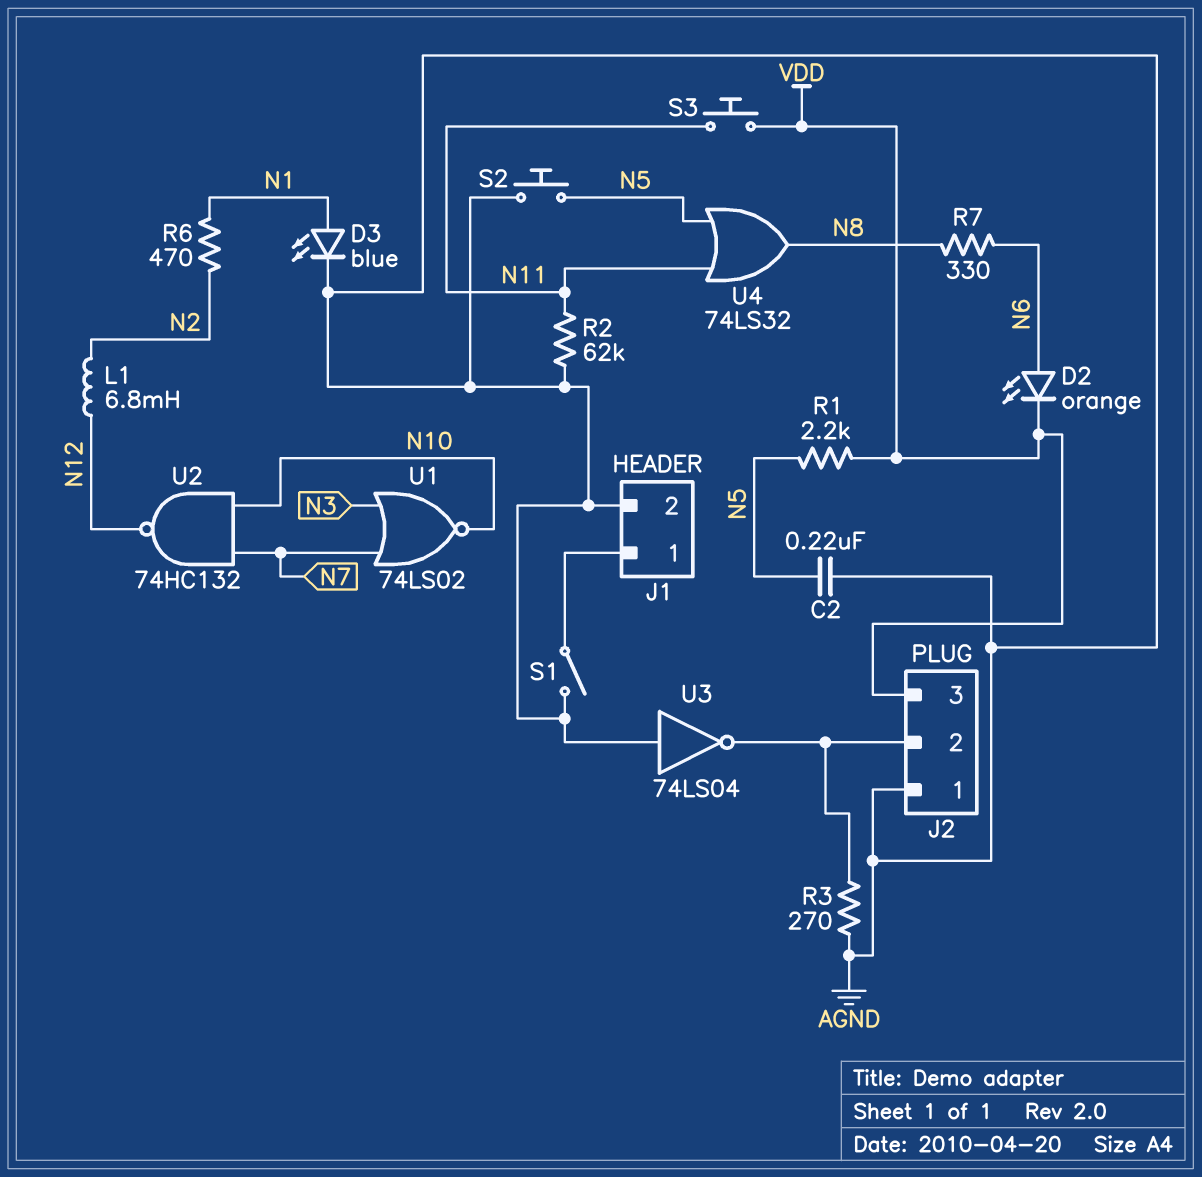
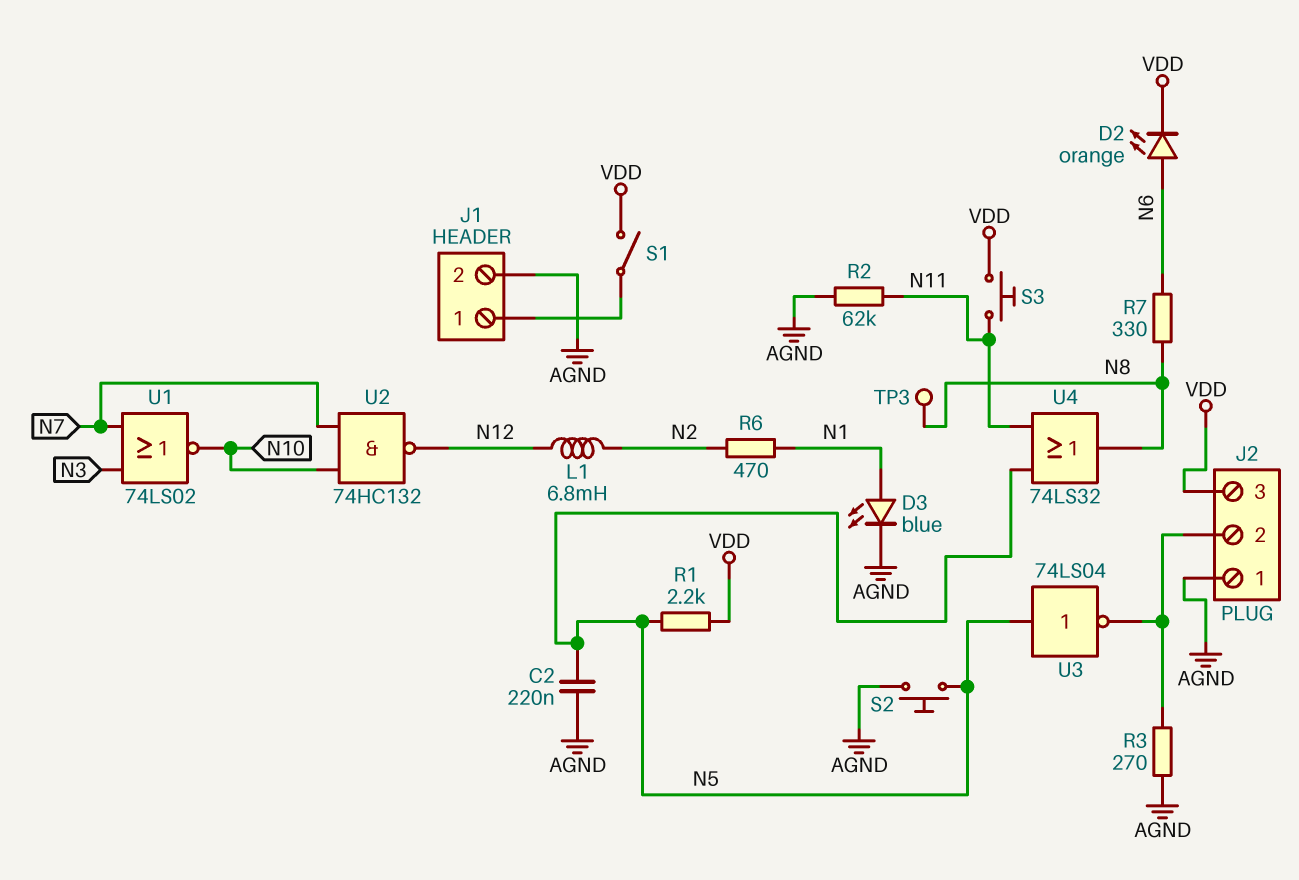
S1: switch (AGND, J1/1) -> switch (J1/1, VDD)
TP3: none -> test point (N8)
U3: NOT 74LS04 (in AGND, out J2/2) -> NOT 74LS04 (in N5, out J2/2)

